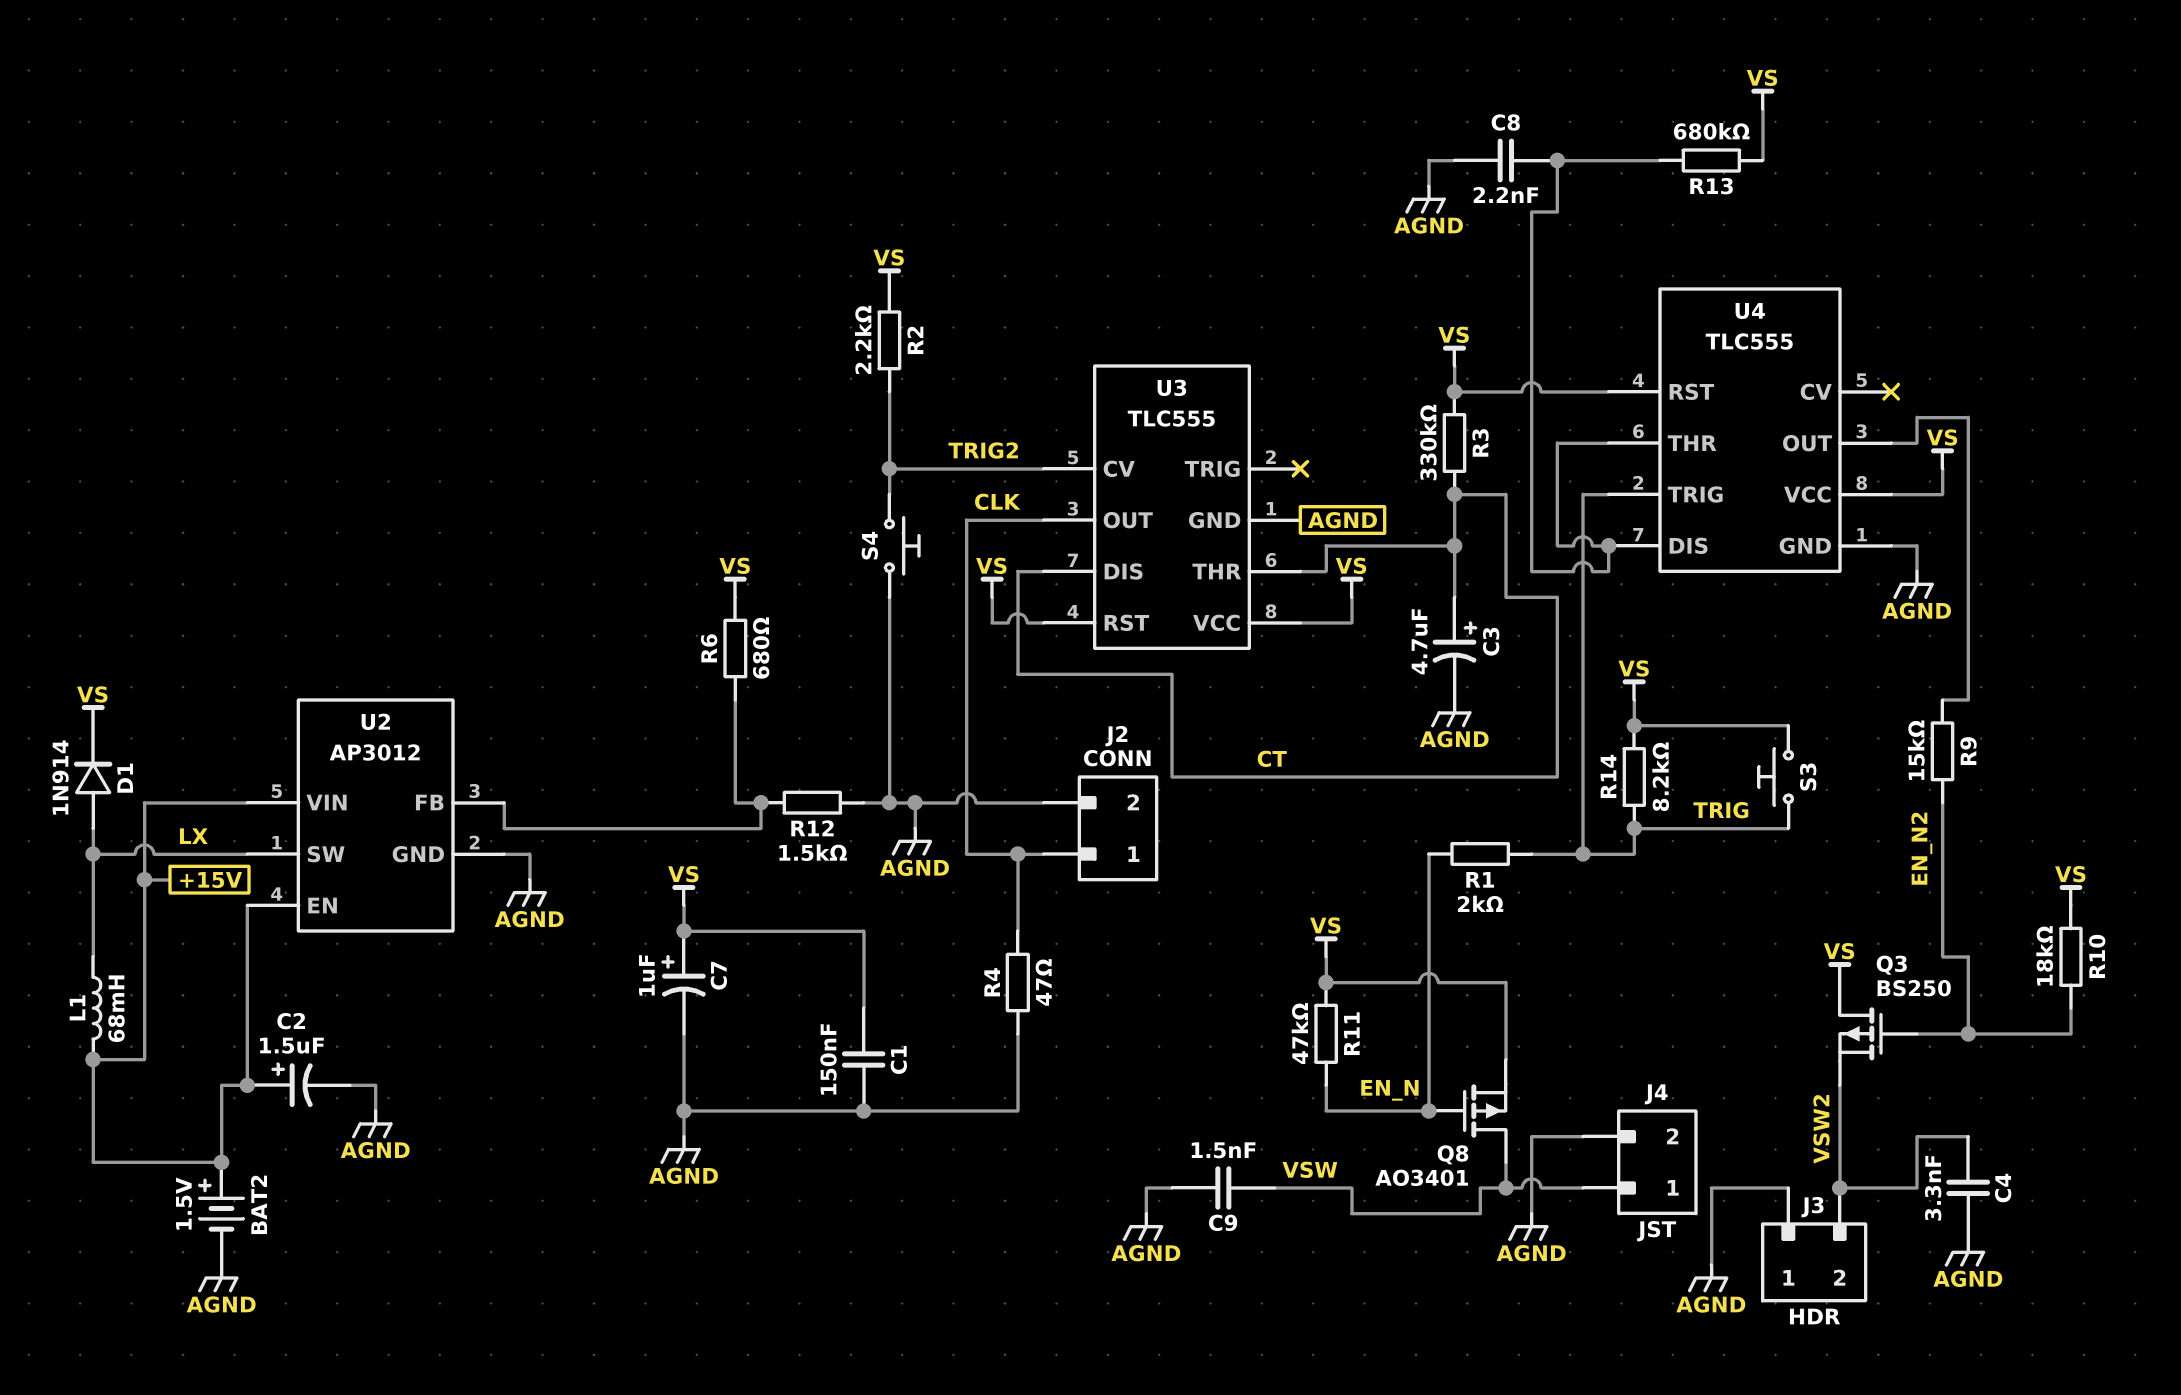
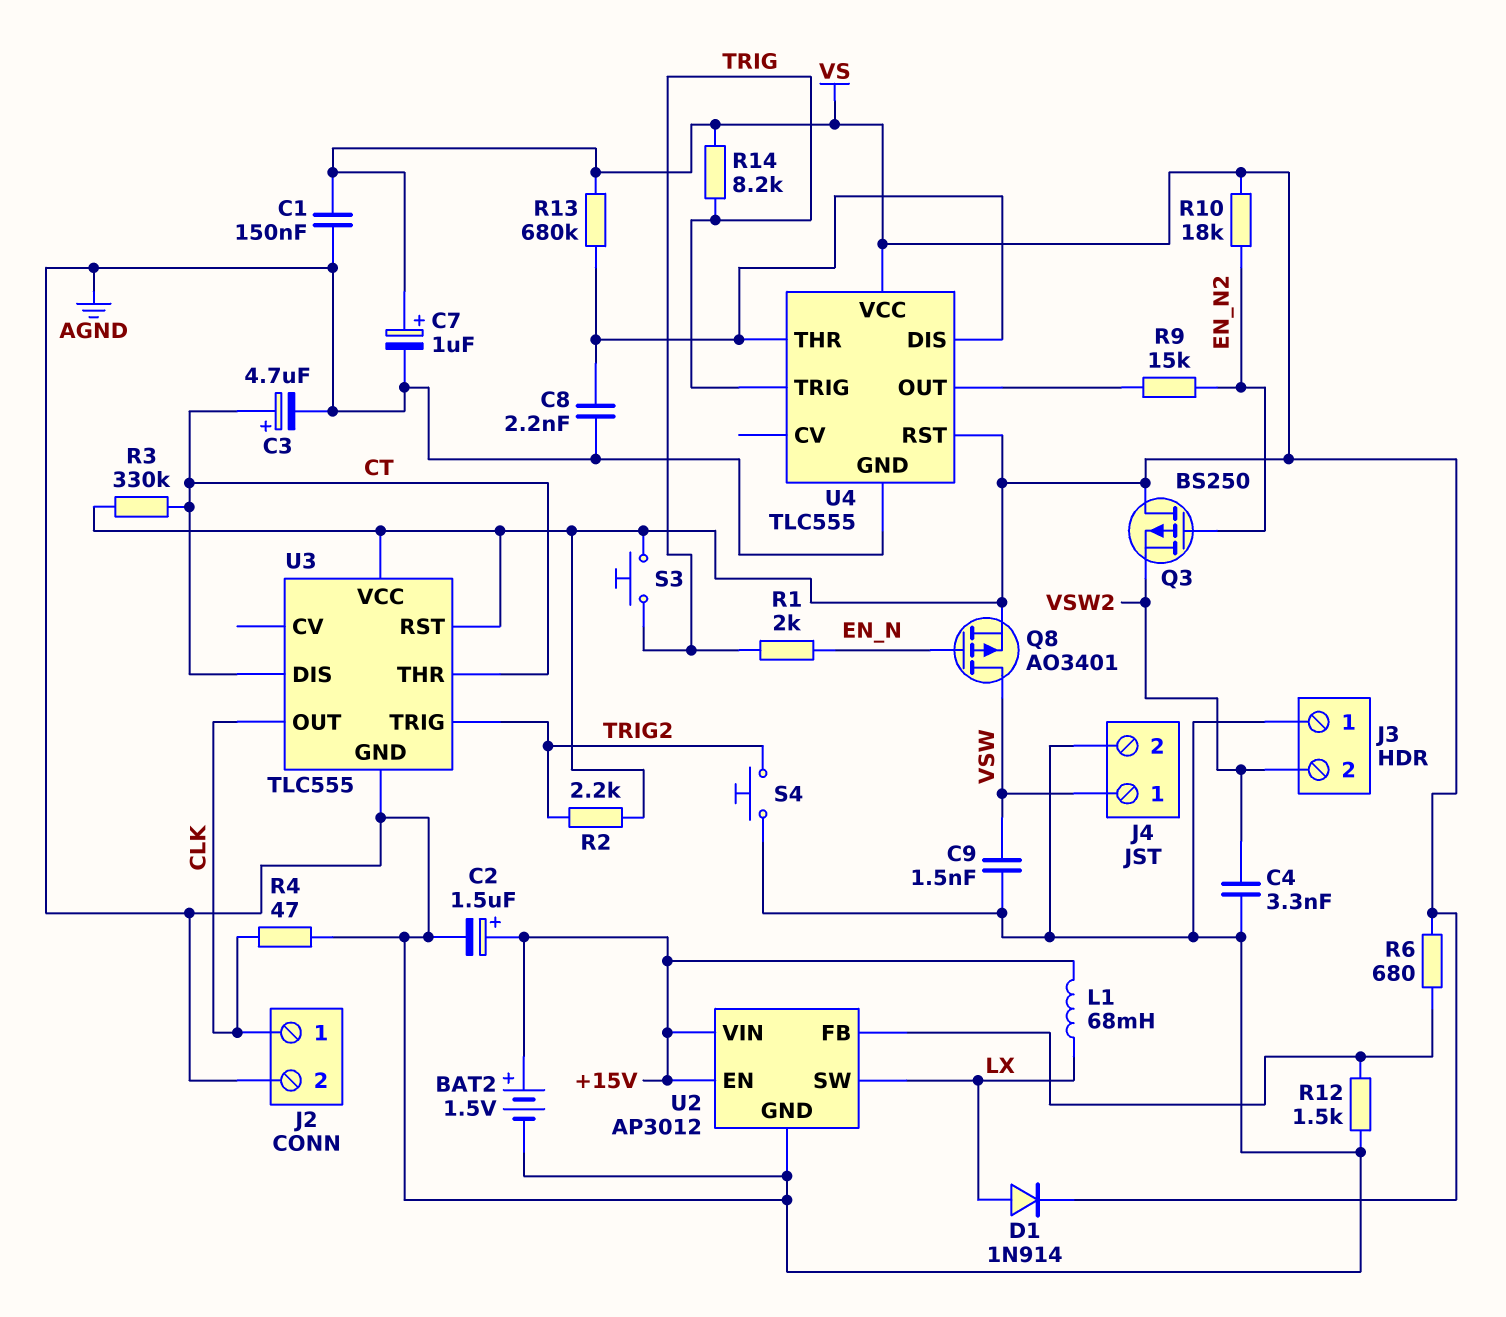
R11: 47k (EN_N, VS) -> none
U3 pin CV: TRIG2 -> none
U3 pin TRIG: none -> TRIG2

